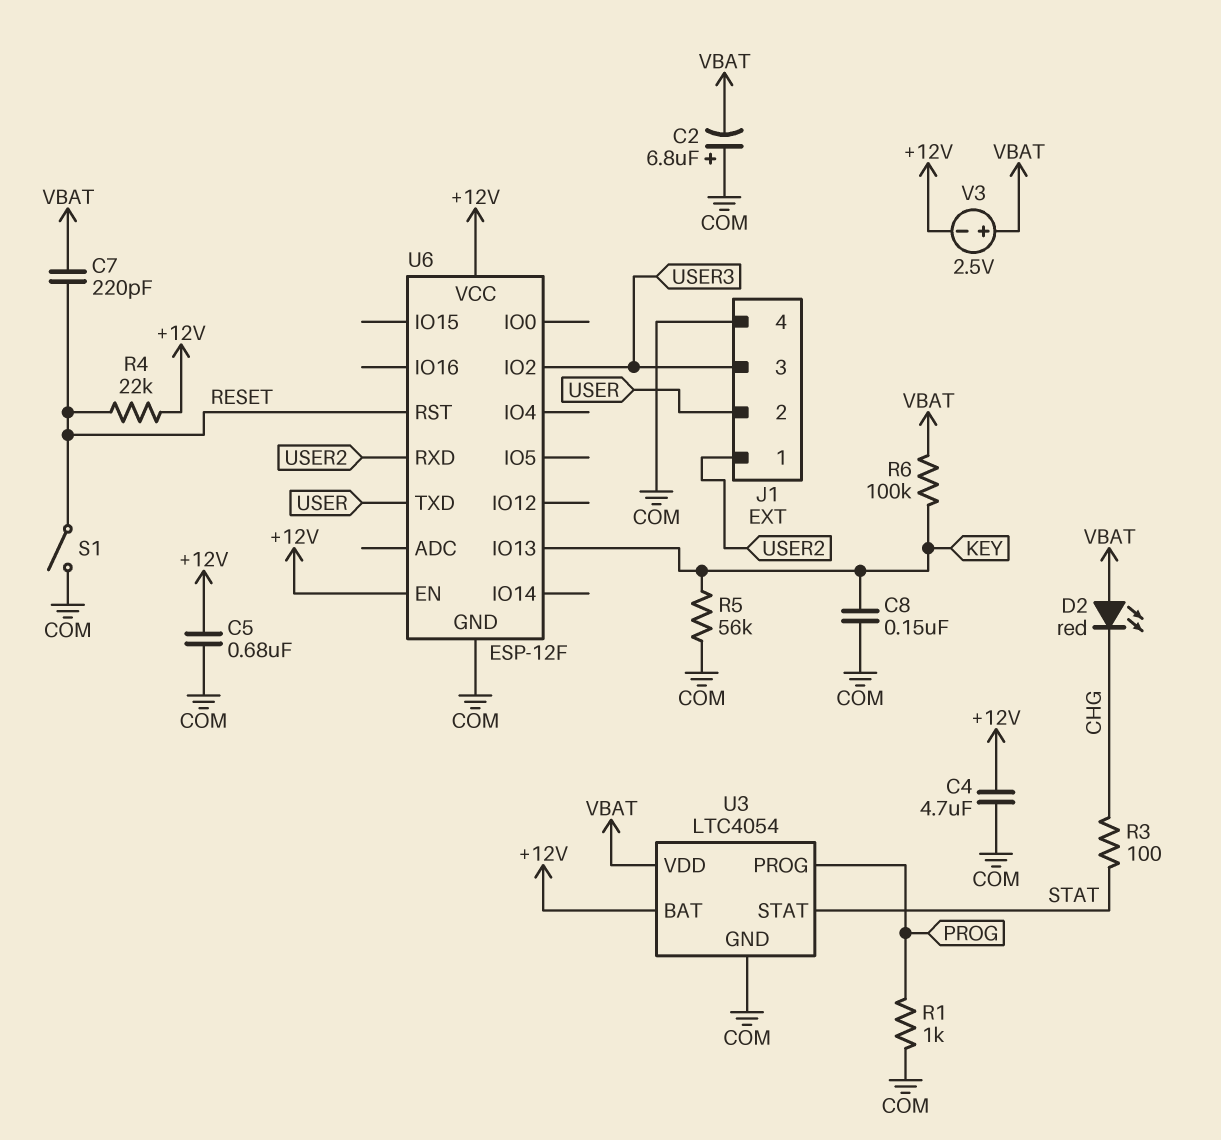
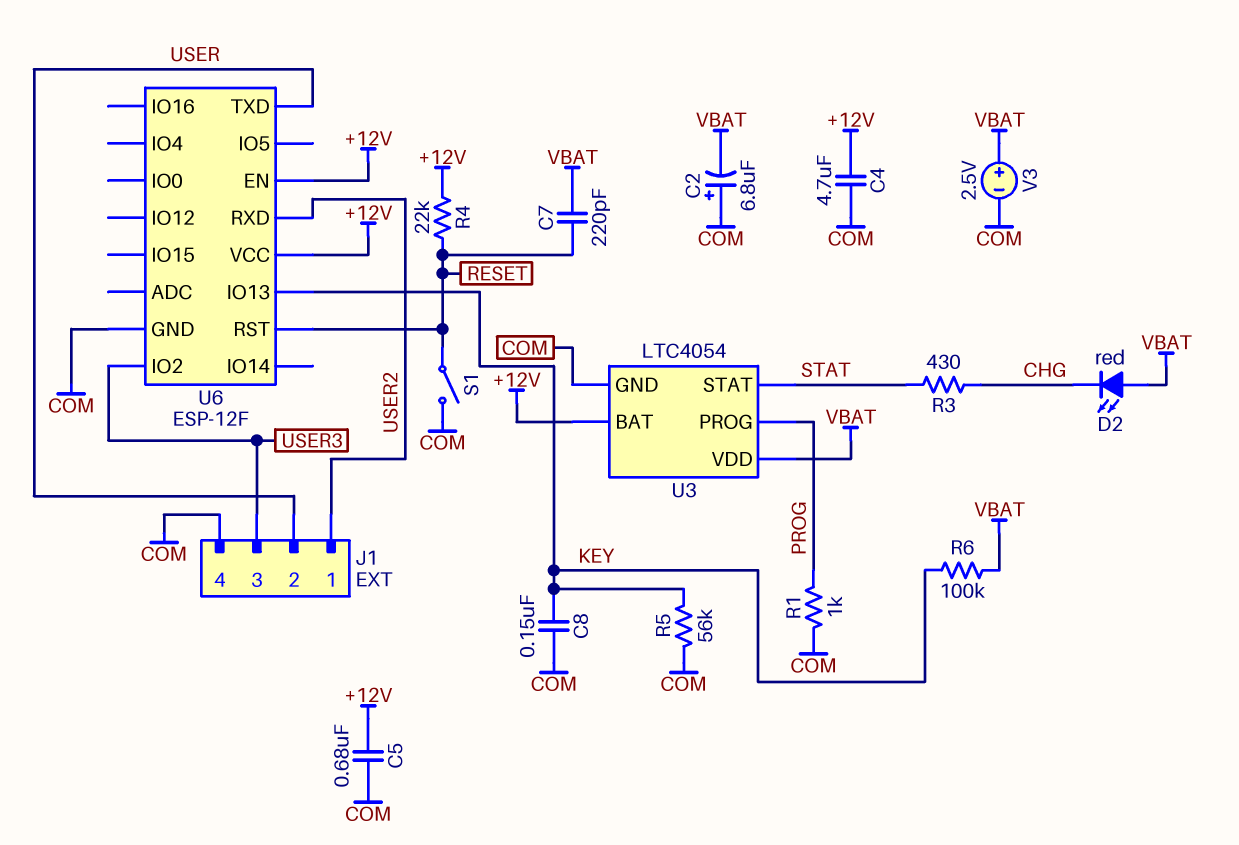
R3: 100 (CHG, STAT) -> 430 (CHG, STAT)
V3: 2.5V (plus VBAT, minus +12V) -> 2.5V (plus VBAT, minus COM)

